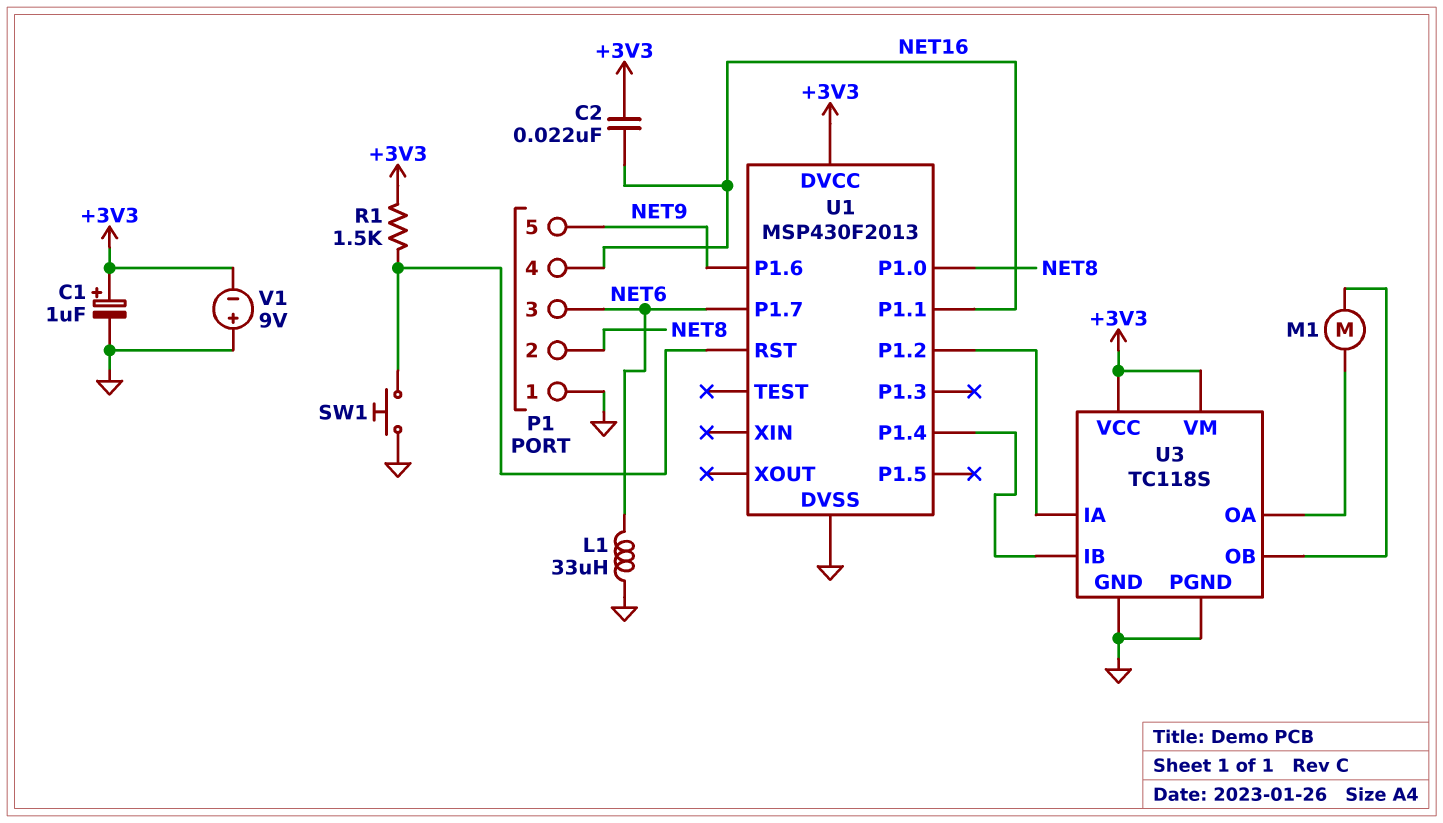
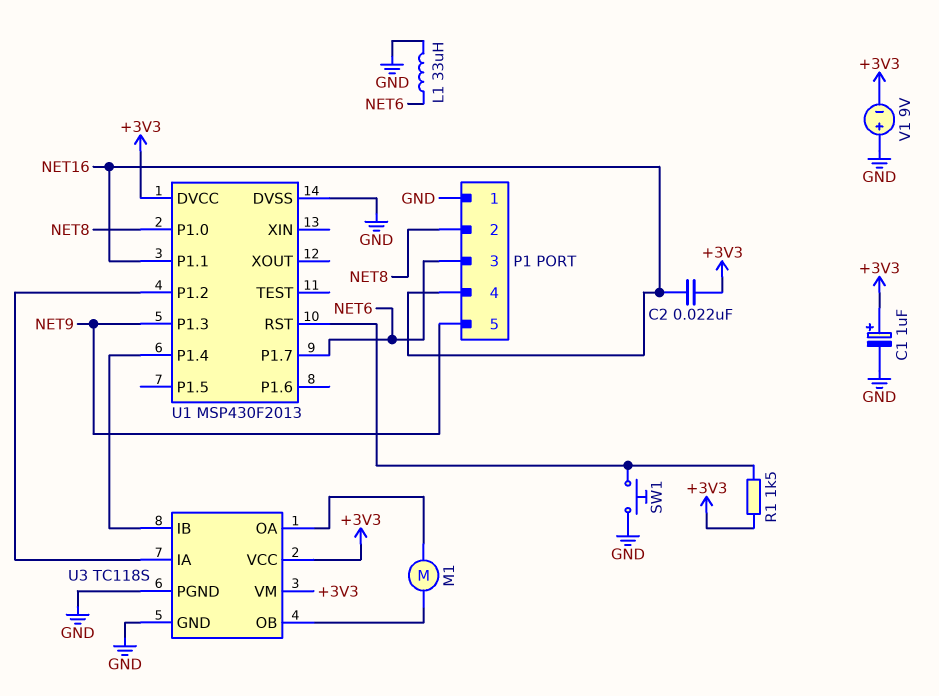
U1 pin P1.3: none -> NET9
U1 pin P1.6: NET9 -> none

